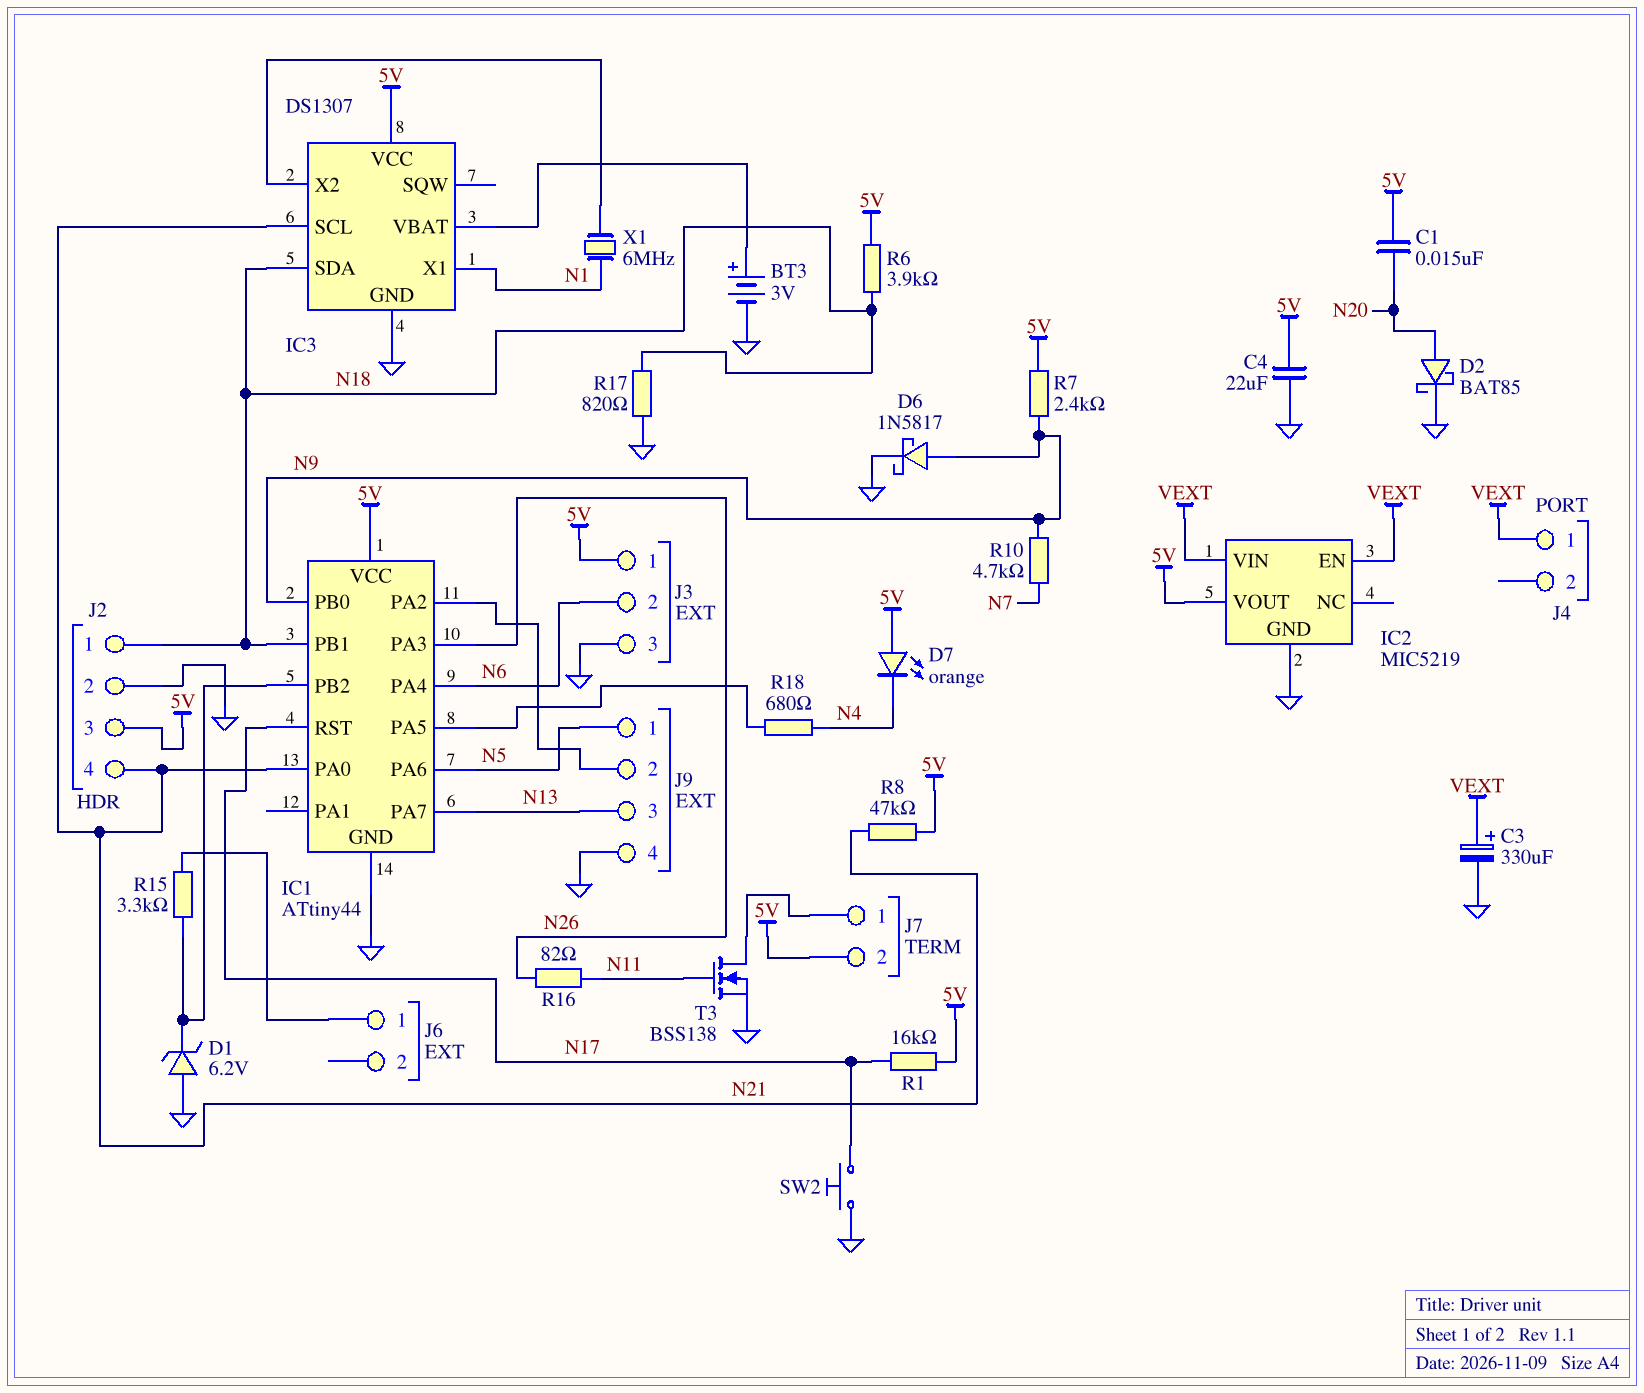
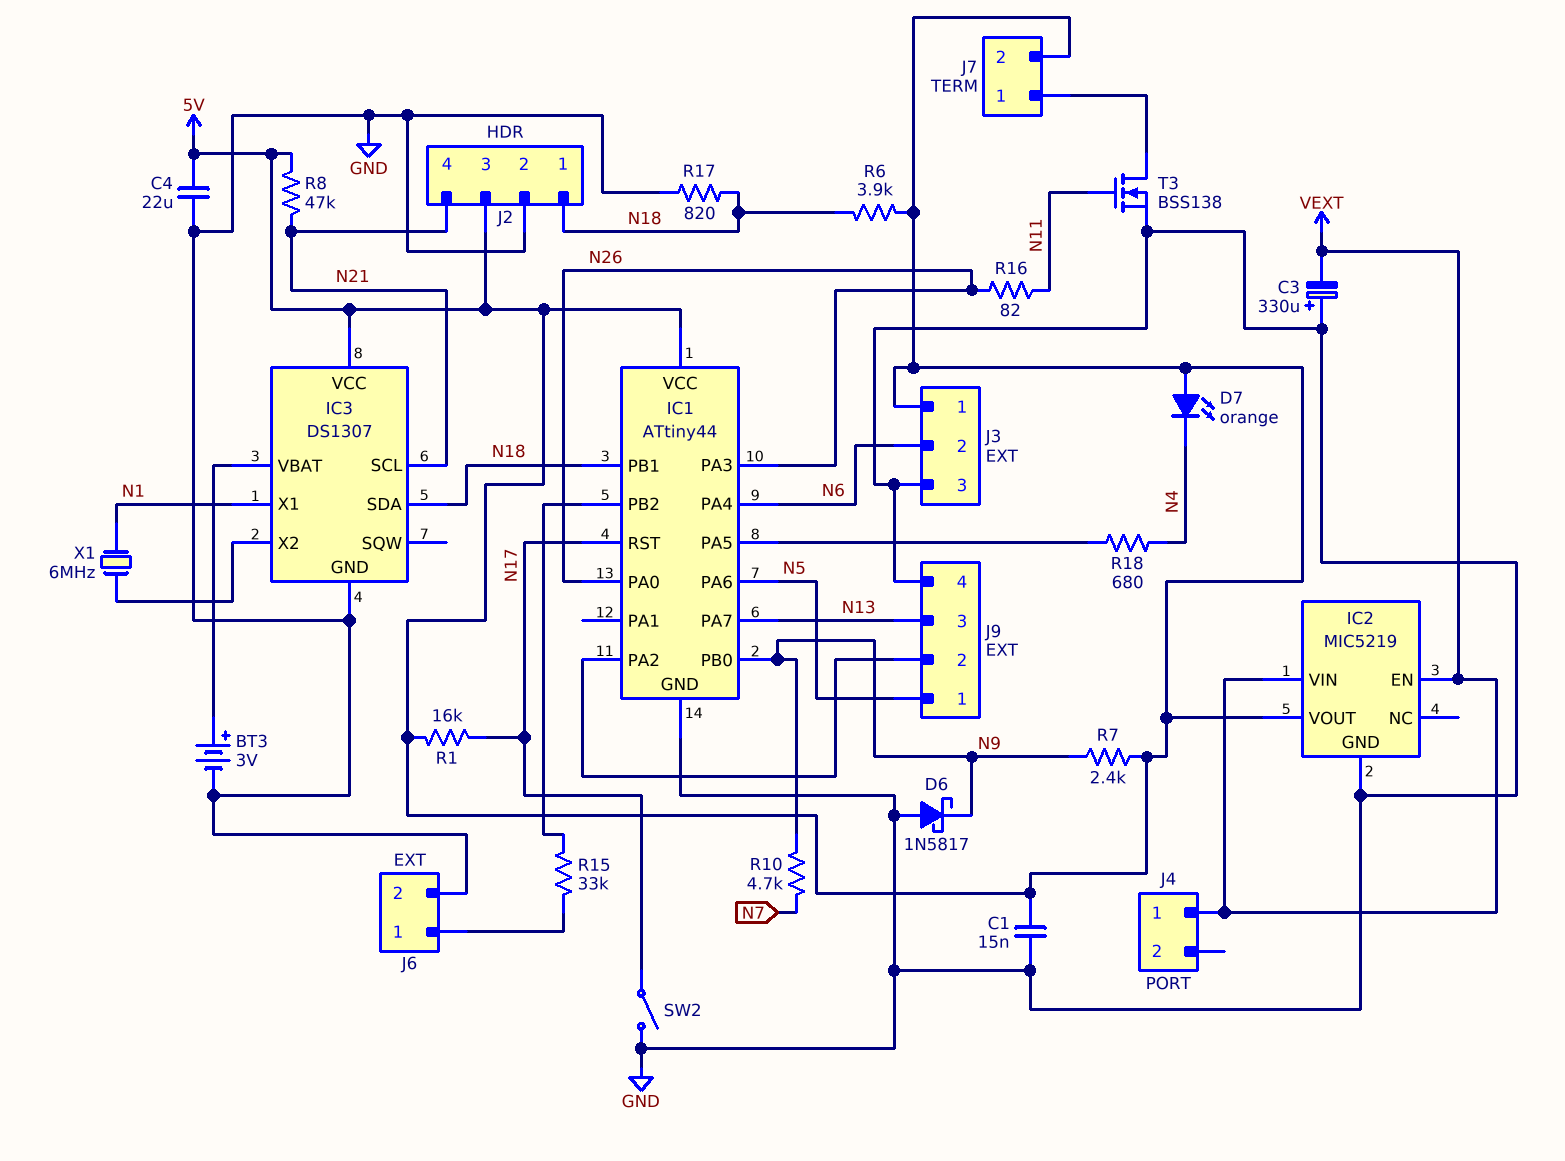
C1: 15nF (5V, N20) -> 15nF (5V, GND)
C3: 330uF (plus VEXT, minus GND) -> 330uF (plus GND, minus VEXT)
D1: zener 6.2V (A GND, K IC1/PB2) -> none
D2: schottky BAT85 (A N20, K GND) -> none
D6: schottky 1N5817 (A N9, K GND) -> schottky 1N5817 (A GND, K N9)
IC1 pin PA0: N21 -> N26
J6 pin 2: none -> GND
R15: 3.3k (IC1/PB2, J6/1) -> 33k (IC1/PB2, J6/1)
SW2: button (GND, N17) -> switch (GND, N17)

